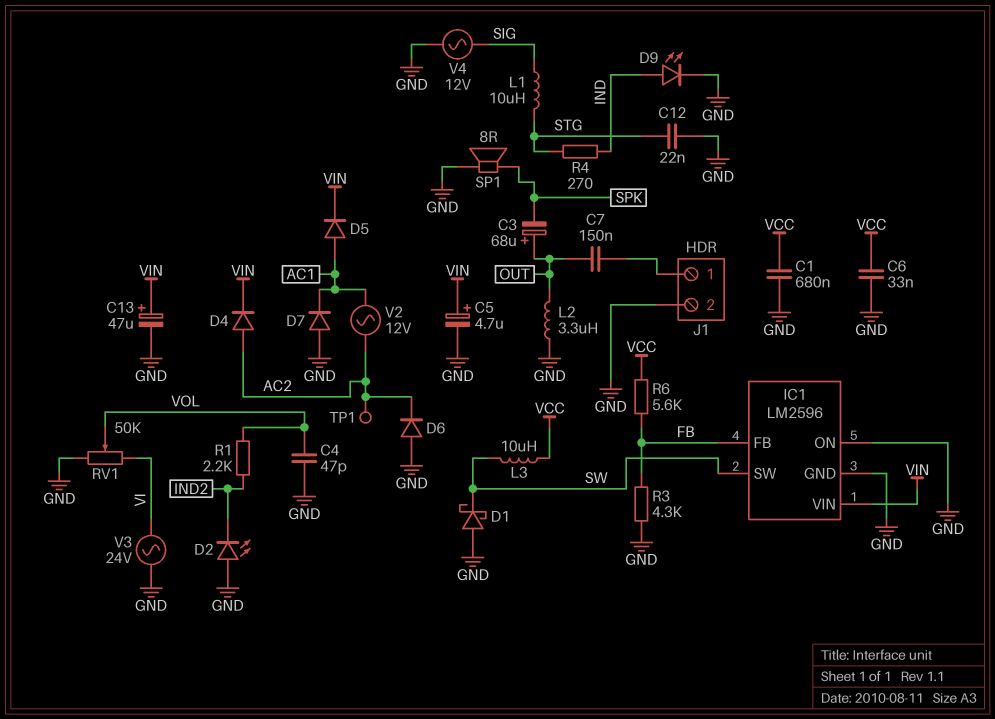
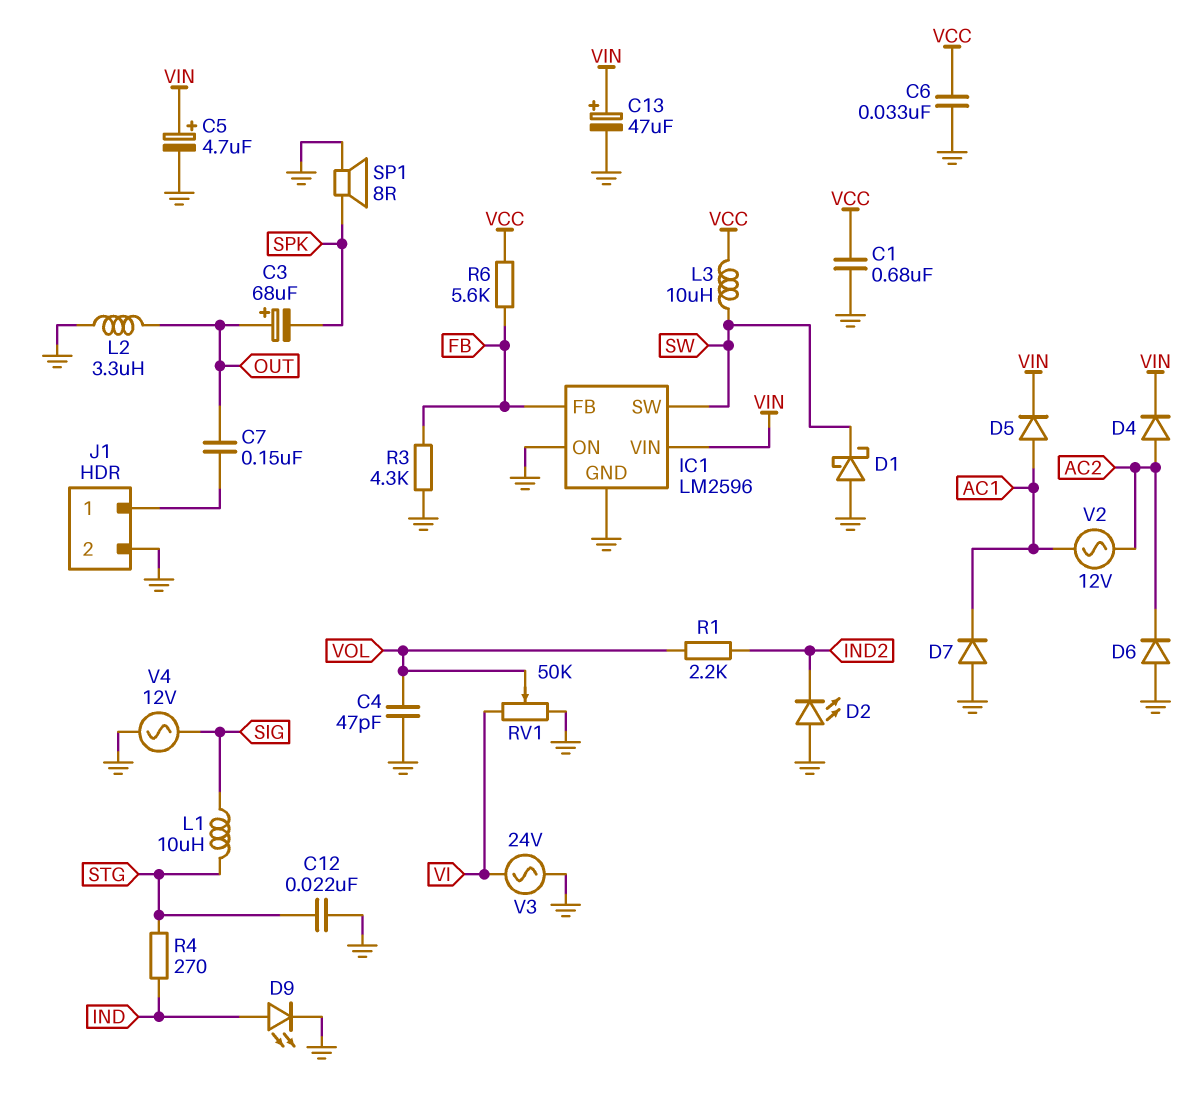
TP1: test point (AC2) -> none

